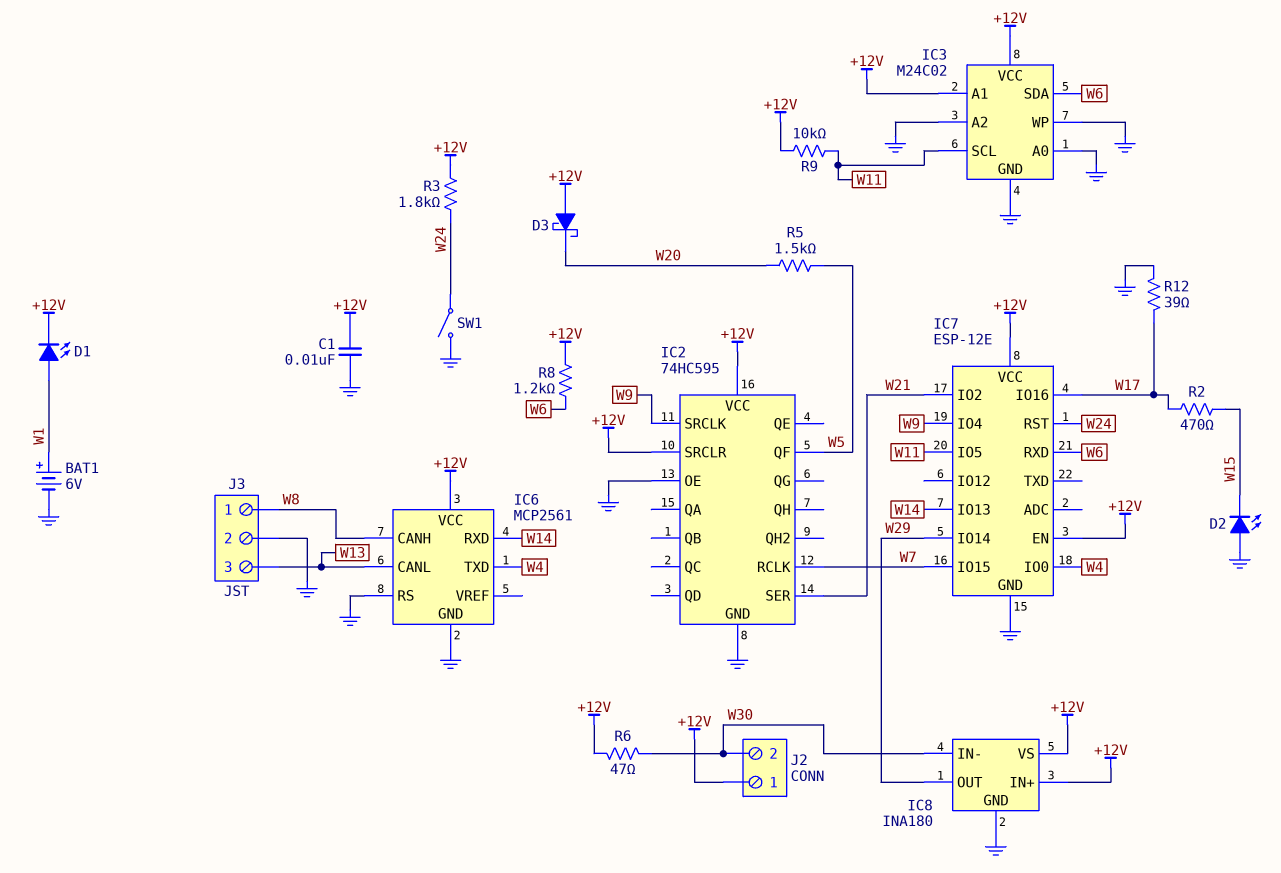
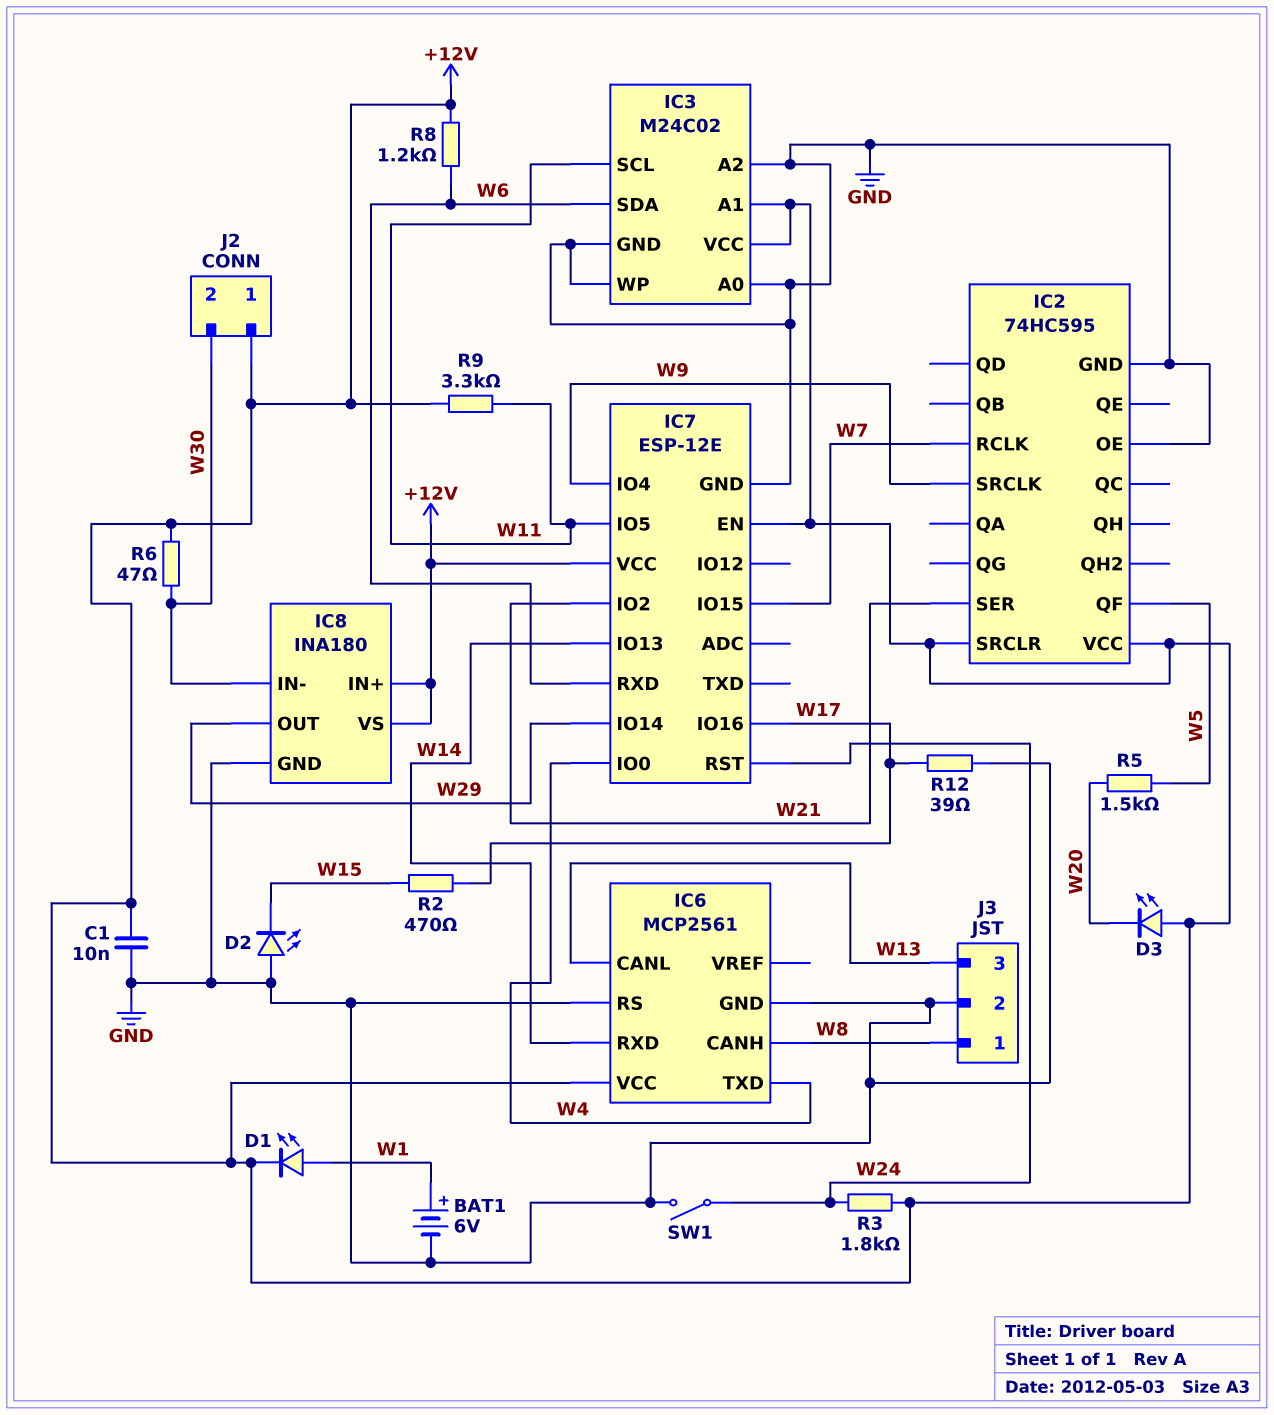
D3: schottky (A +12V, K W20) -> LED (A +12V, K W20)
R9: 10k (+12V, W11) -> 3.3k (+12V, W11)

